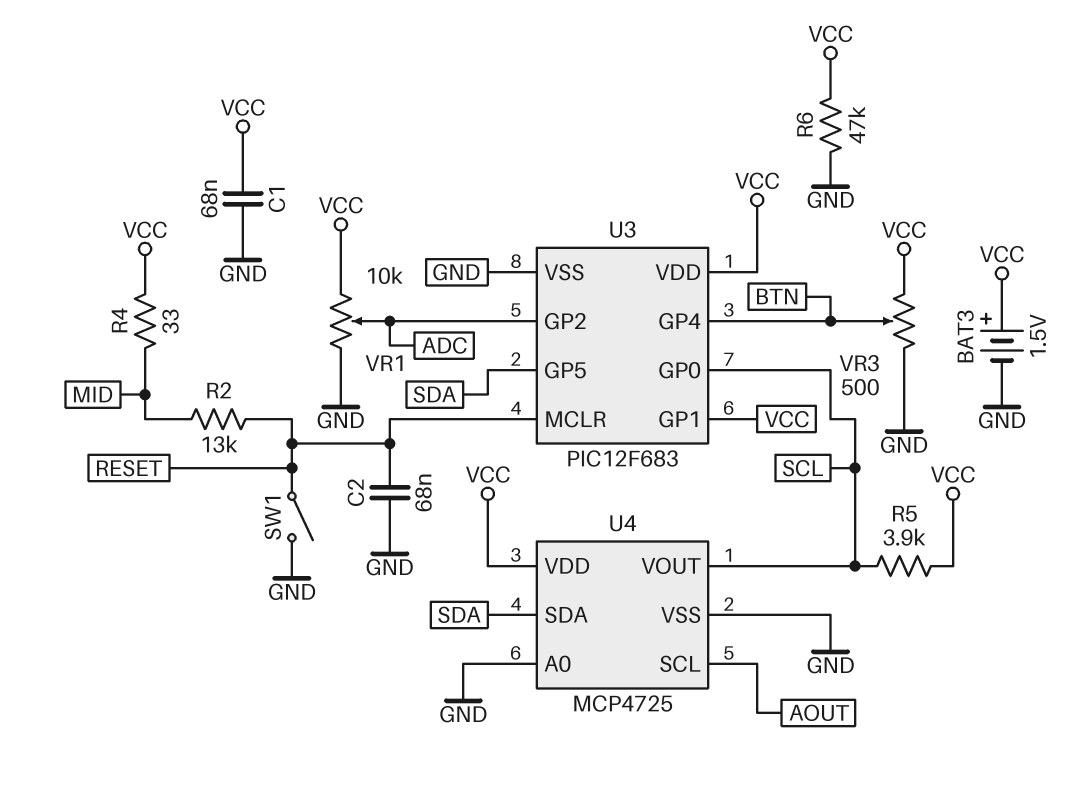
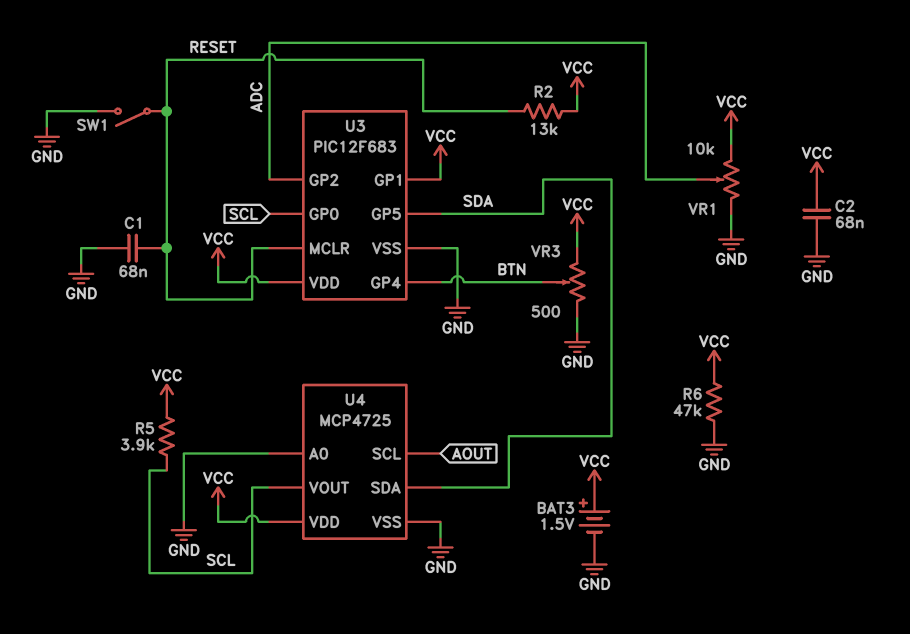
C1: 68nF (GND, VCC) -> 68nF (GND, RESET)
C2: 68nF (GND, RESET) -> 68nF (GND, VCC)
R2: 13k (MID, RESET) -> 13k (RESET, VCC)
R4: 33 (MID, VCC) -> none

